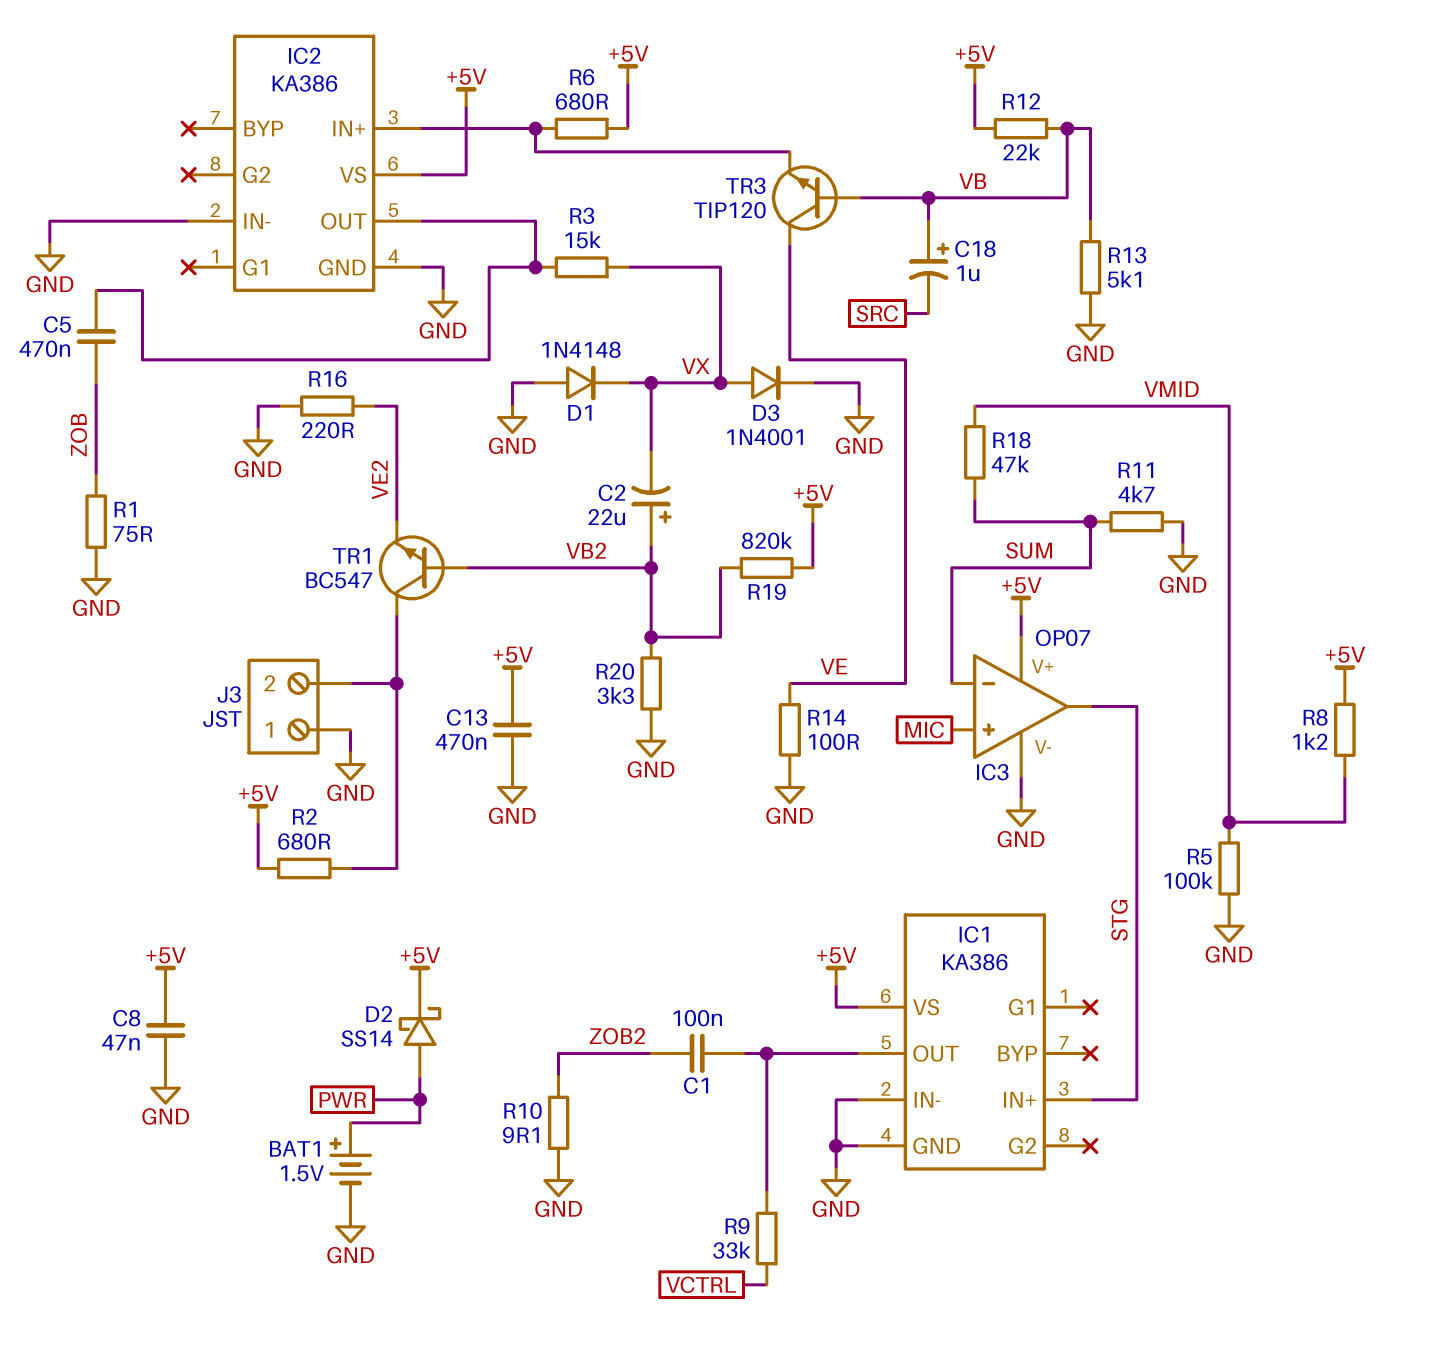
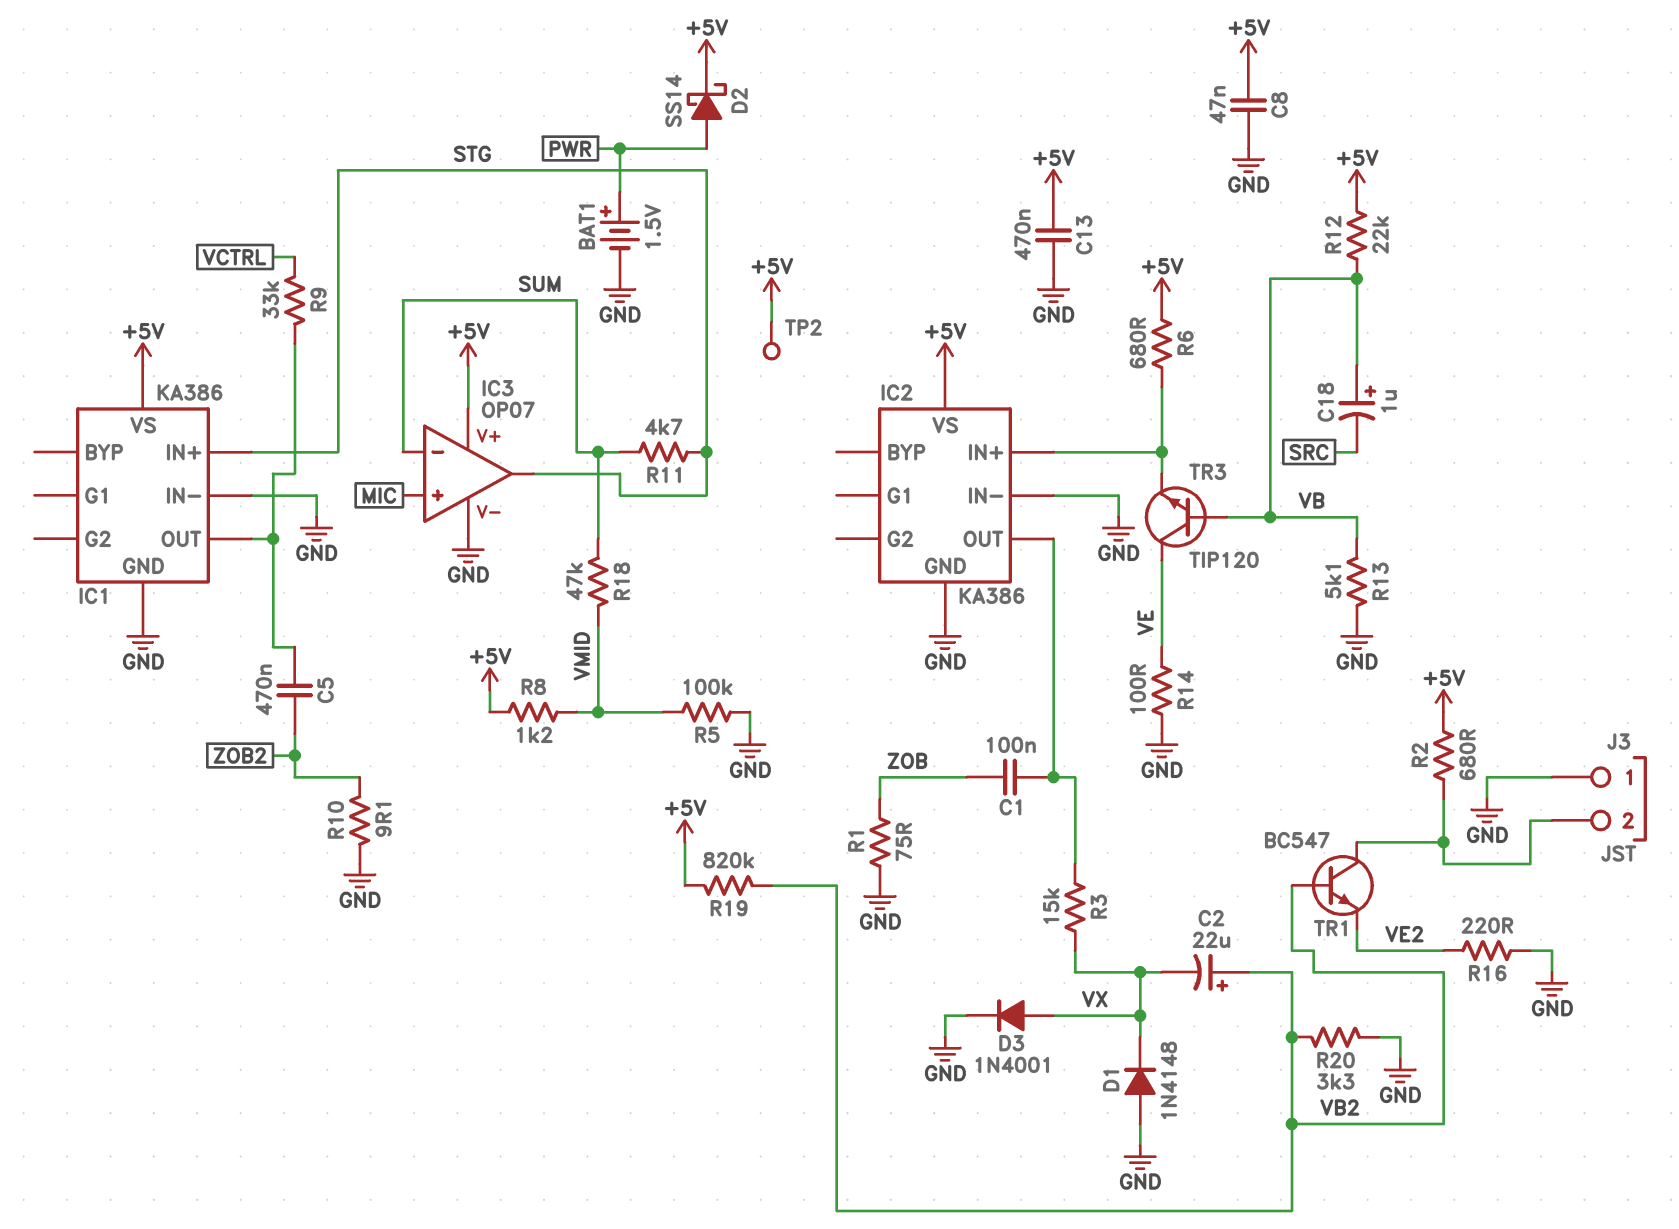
C1: 100nF (IC1/OUT, ZOB2) -> 100nF (IC2/OUT, ZOB)
C5: 470nF (IC2/OUT, ZOB) -> 470nF (IC1/OUT, ZOB2)
R11: 4.7k (GND, SUM) -> 4.7k (STG, SUM)
TP2: none -> test point (+5V)

